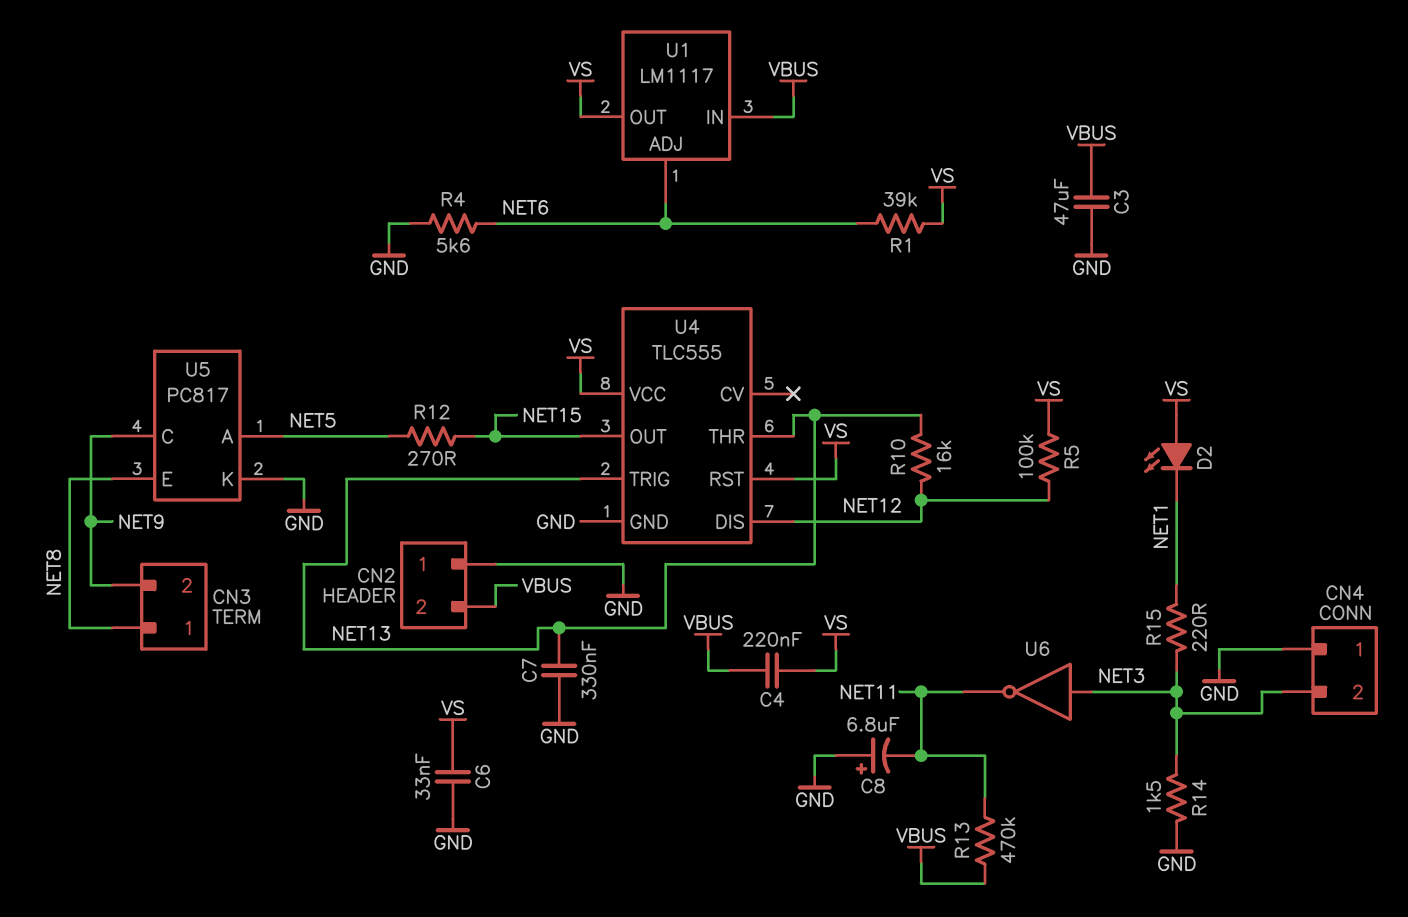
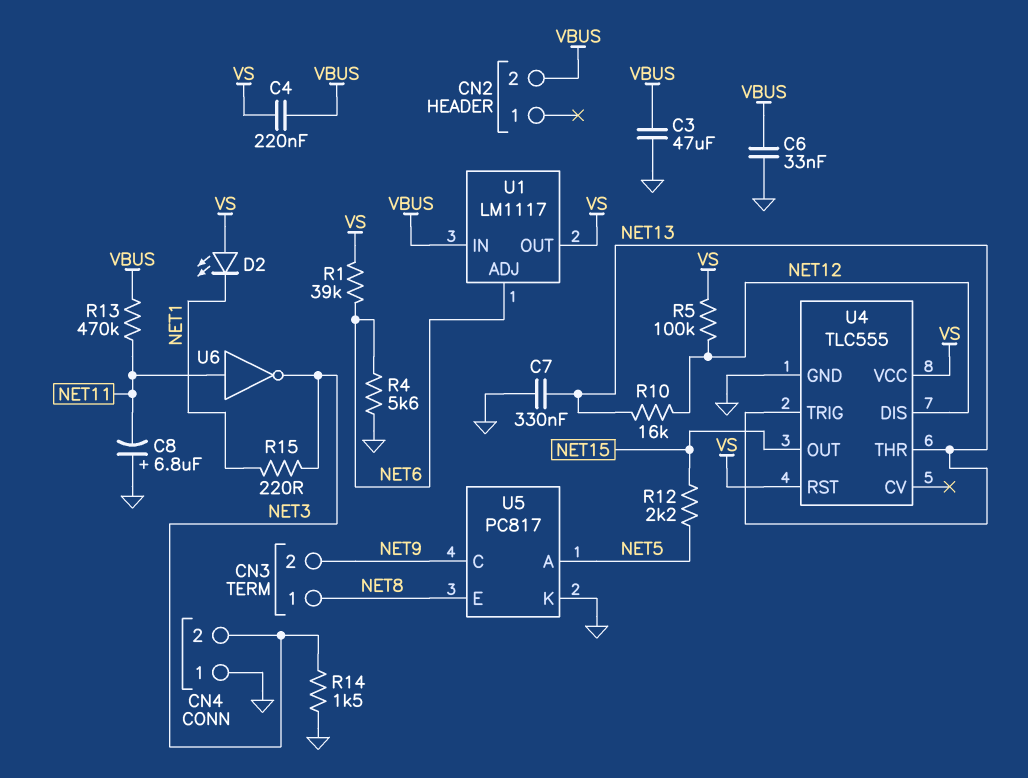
C6: 33nF (GND, VS) -> 33nF (GND, VBUS)
CN2 pin 1: GND -> none
R12: 270 (NET5, NET15) -> 2.2k (NET5, NET15)
U6: NOT (in NET3, out NET11) -> NOT (in NET11, out NET3)

